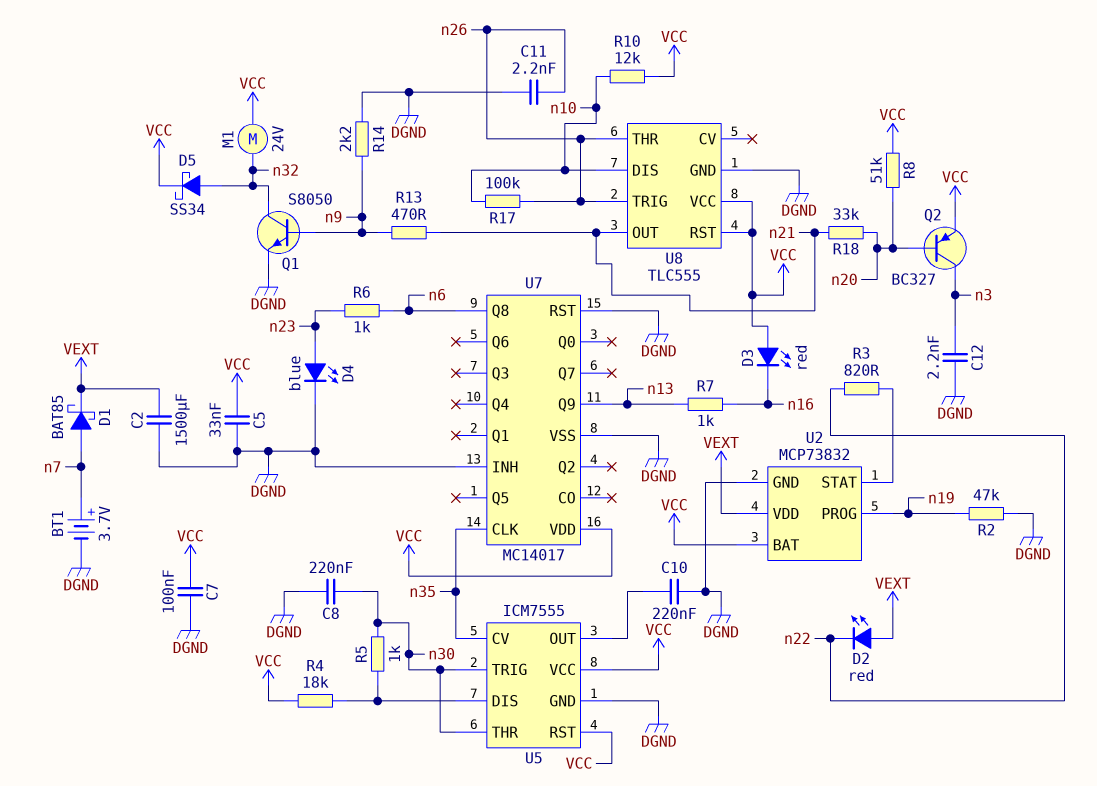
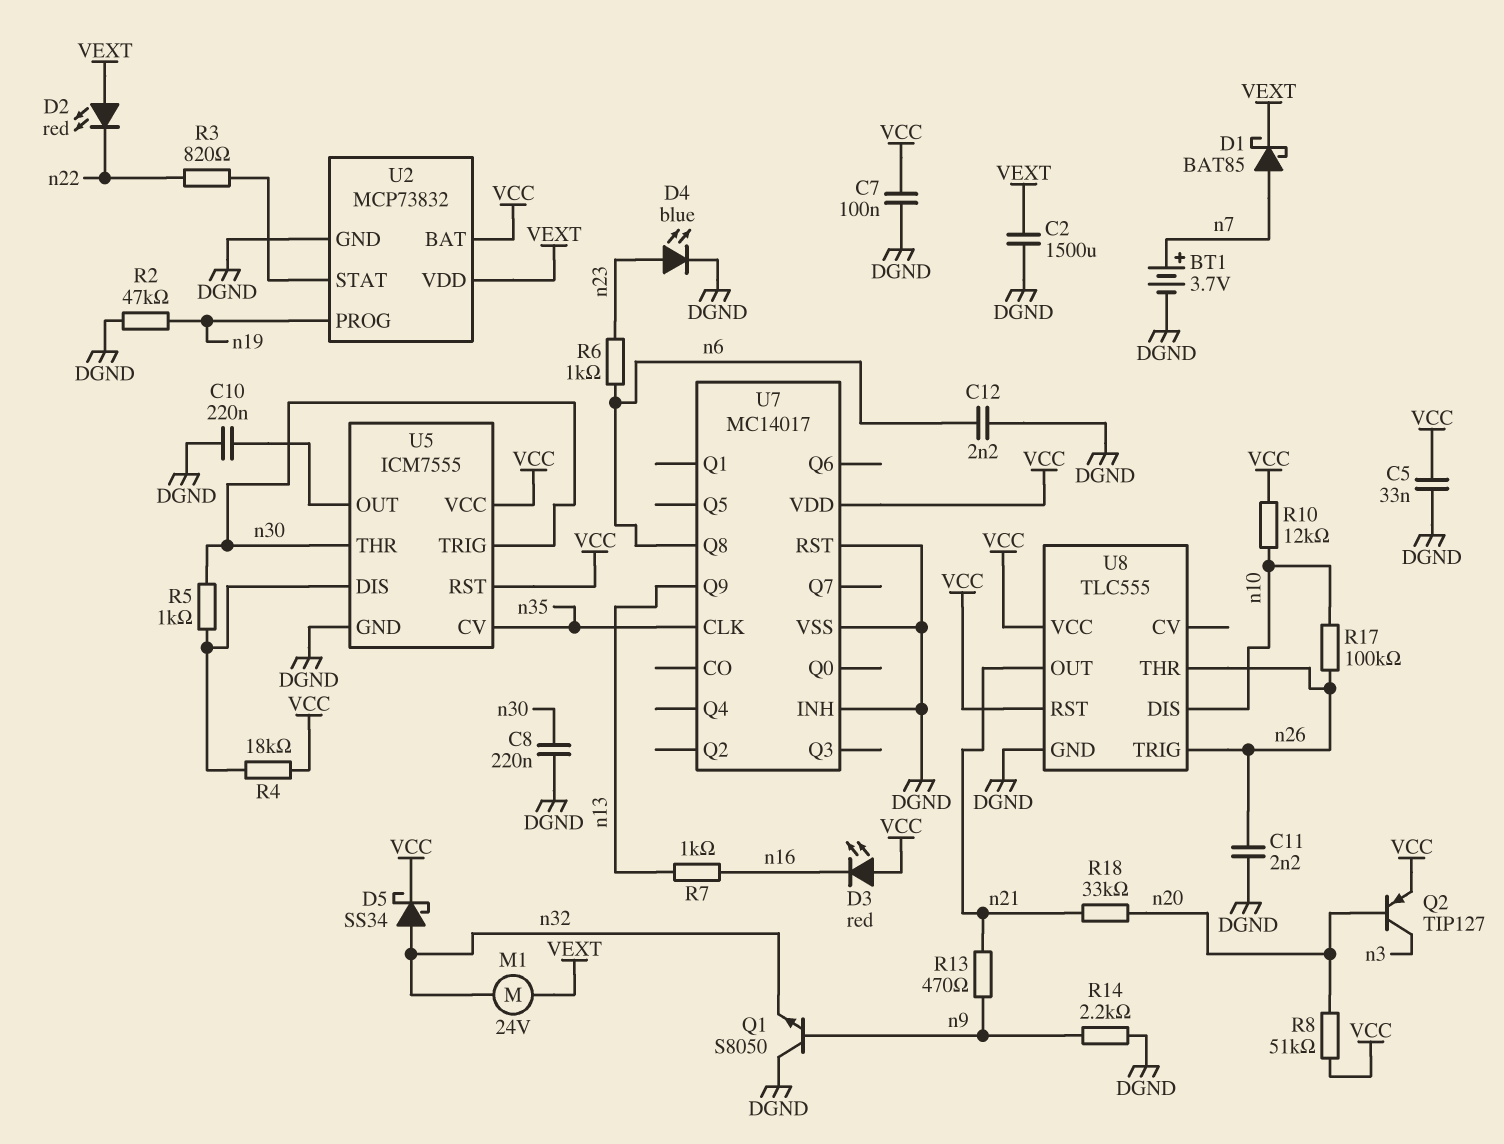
C12: 2.2nF (DGND, n3) -> 2.2nF (DGND, n6)
M1: motor 24V (VCC, n32) -> motor 24V (VEXT, n32)
Q1: NPN S8050 (B n9, C n32, E DGND) -> NPN S8050 (B n9, C DGND, E n32)
Q2: PNP BC327 (B n20, C n3, E VCC) -> PNP TIP127 (B n20, C n3, E VCC)

